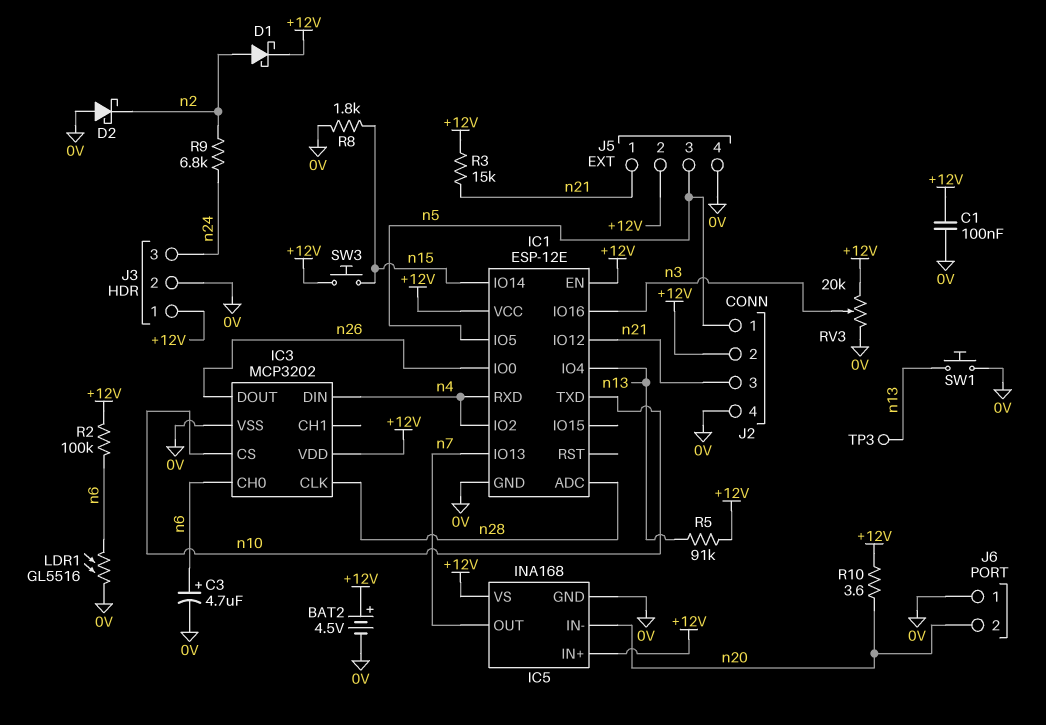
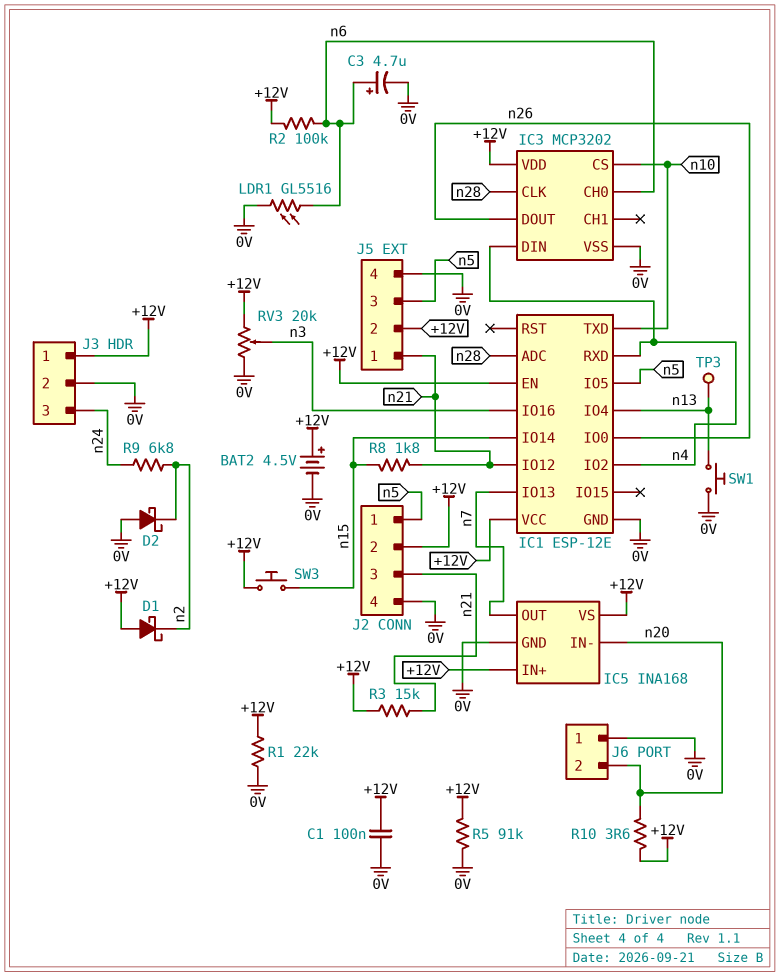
D1: schottky (A n2, K +12V) -> schottky (A +12V, K n2)
R1: none -> 22k (+12V, 0V)
R5: 91k (+12V, n13) -> 91k (+12V, 0V)
R8: 1.8k (0V, n15) -> 1.8k (n15, n21)

